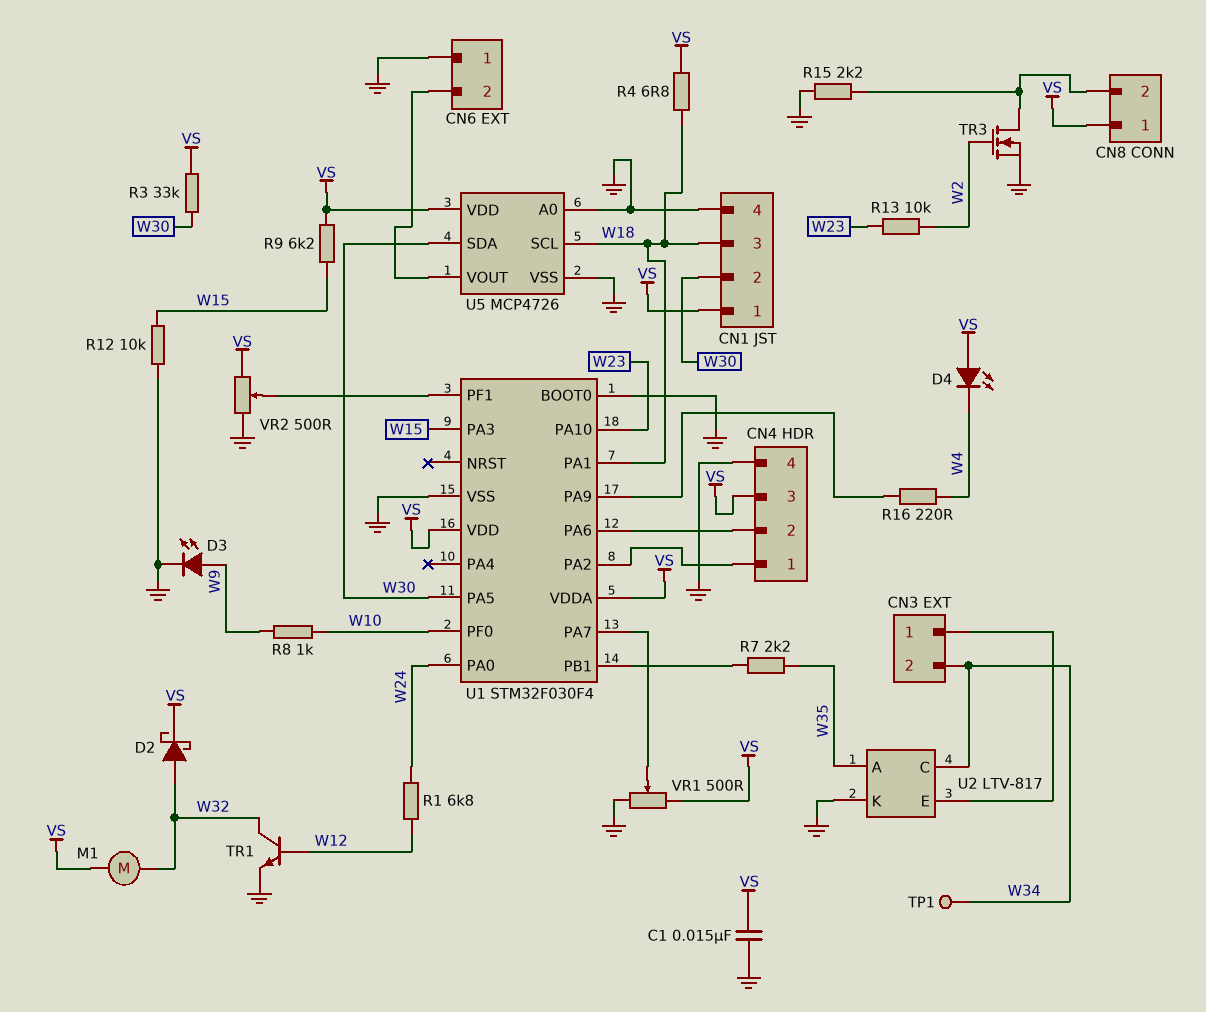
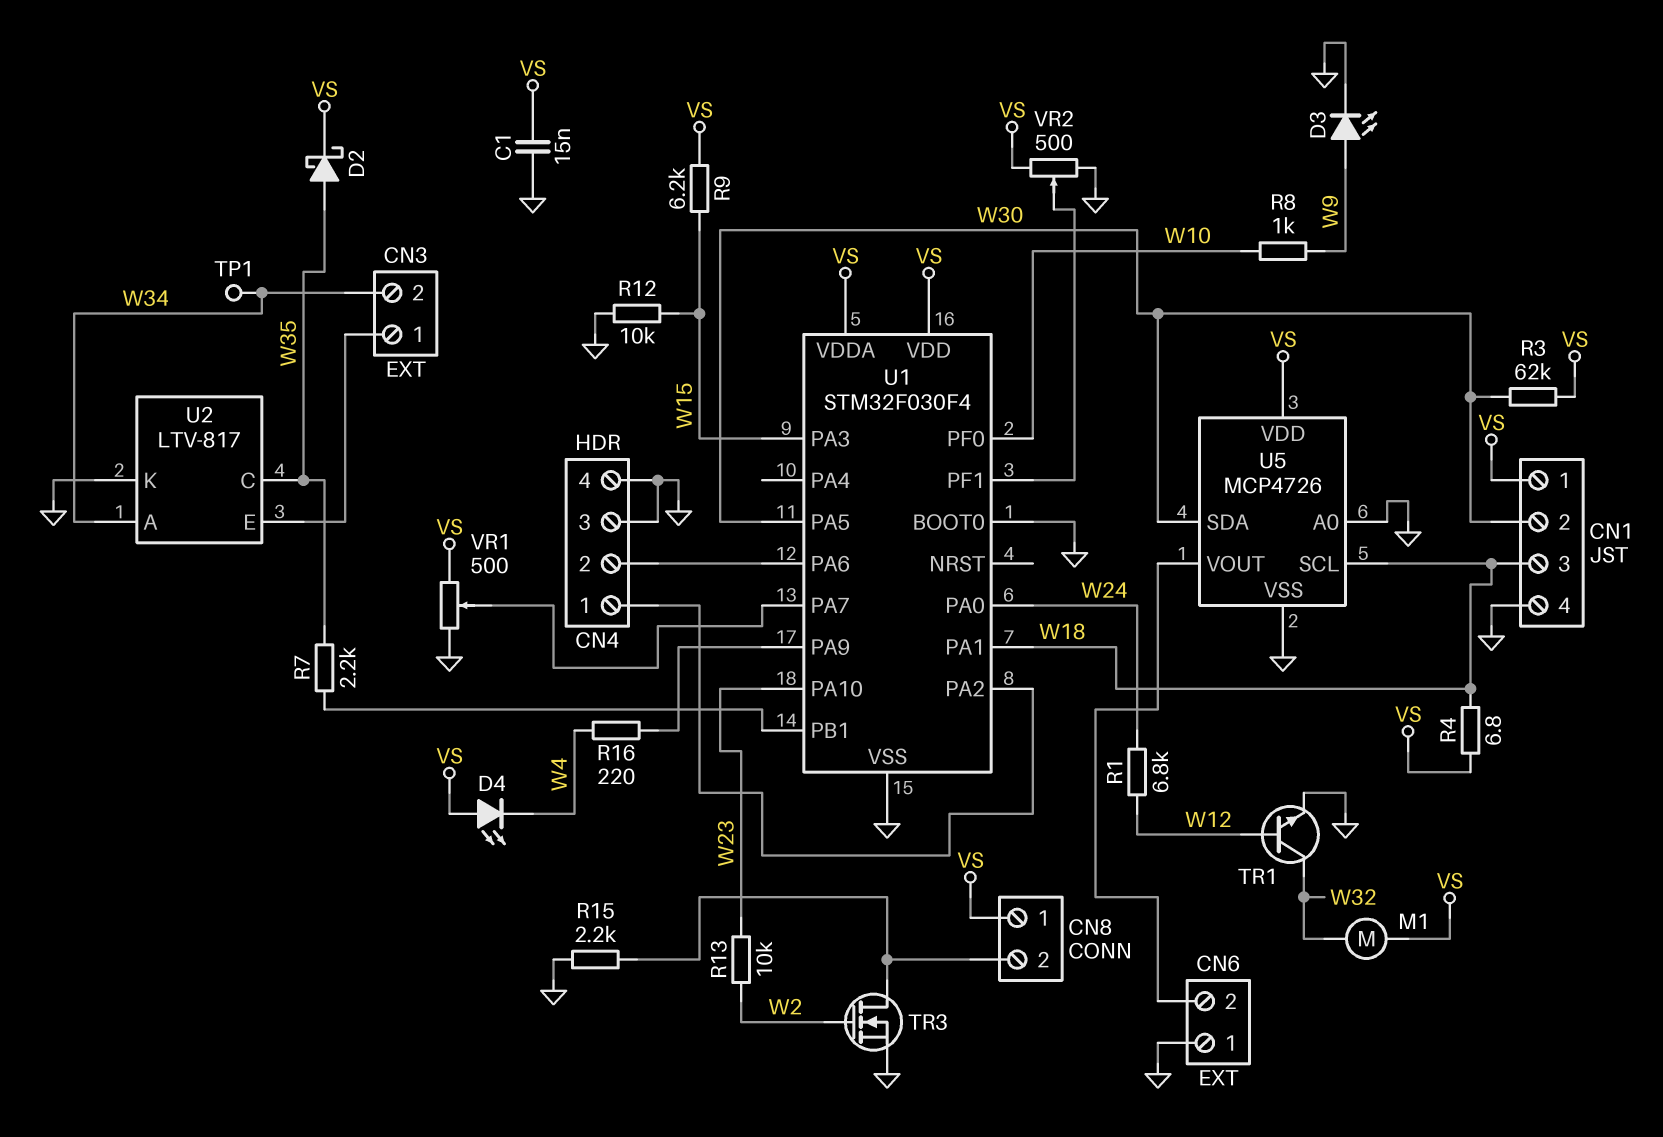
CN4 pin 3: VS -> GND
D2: schottky (A W32, K VS) -> schottky (A W35, K VS)
R3: 33k (VS, W30) -> 62k (VS, W30)
U2 pin A: W35 -> W34
U2 pin C: W34 -> W35

